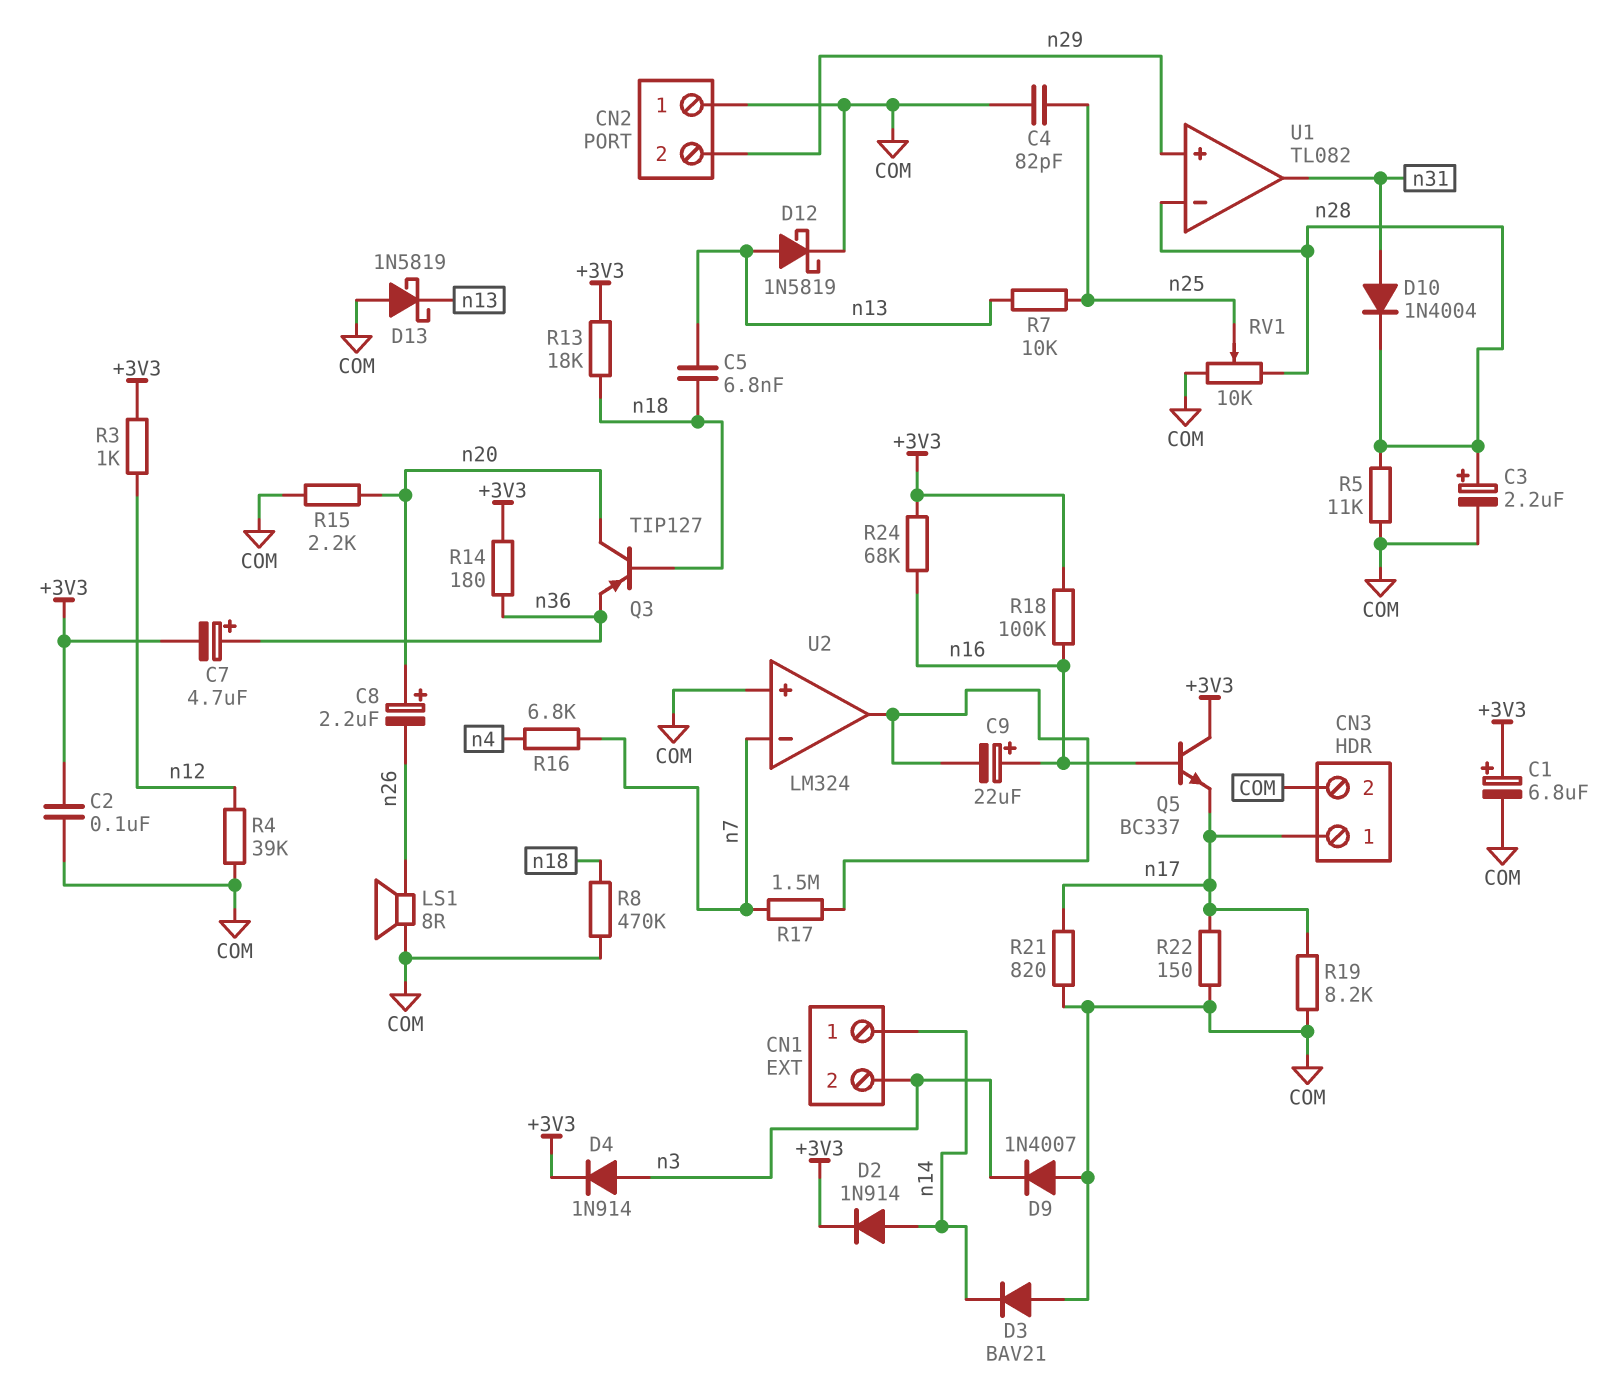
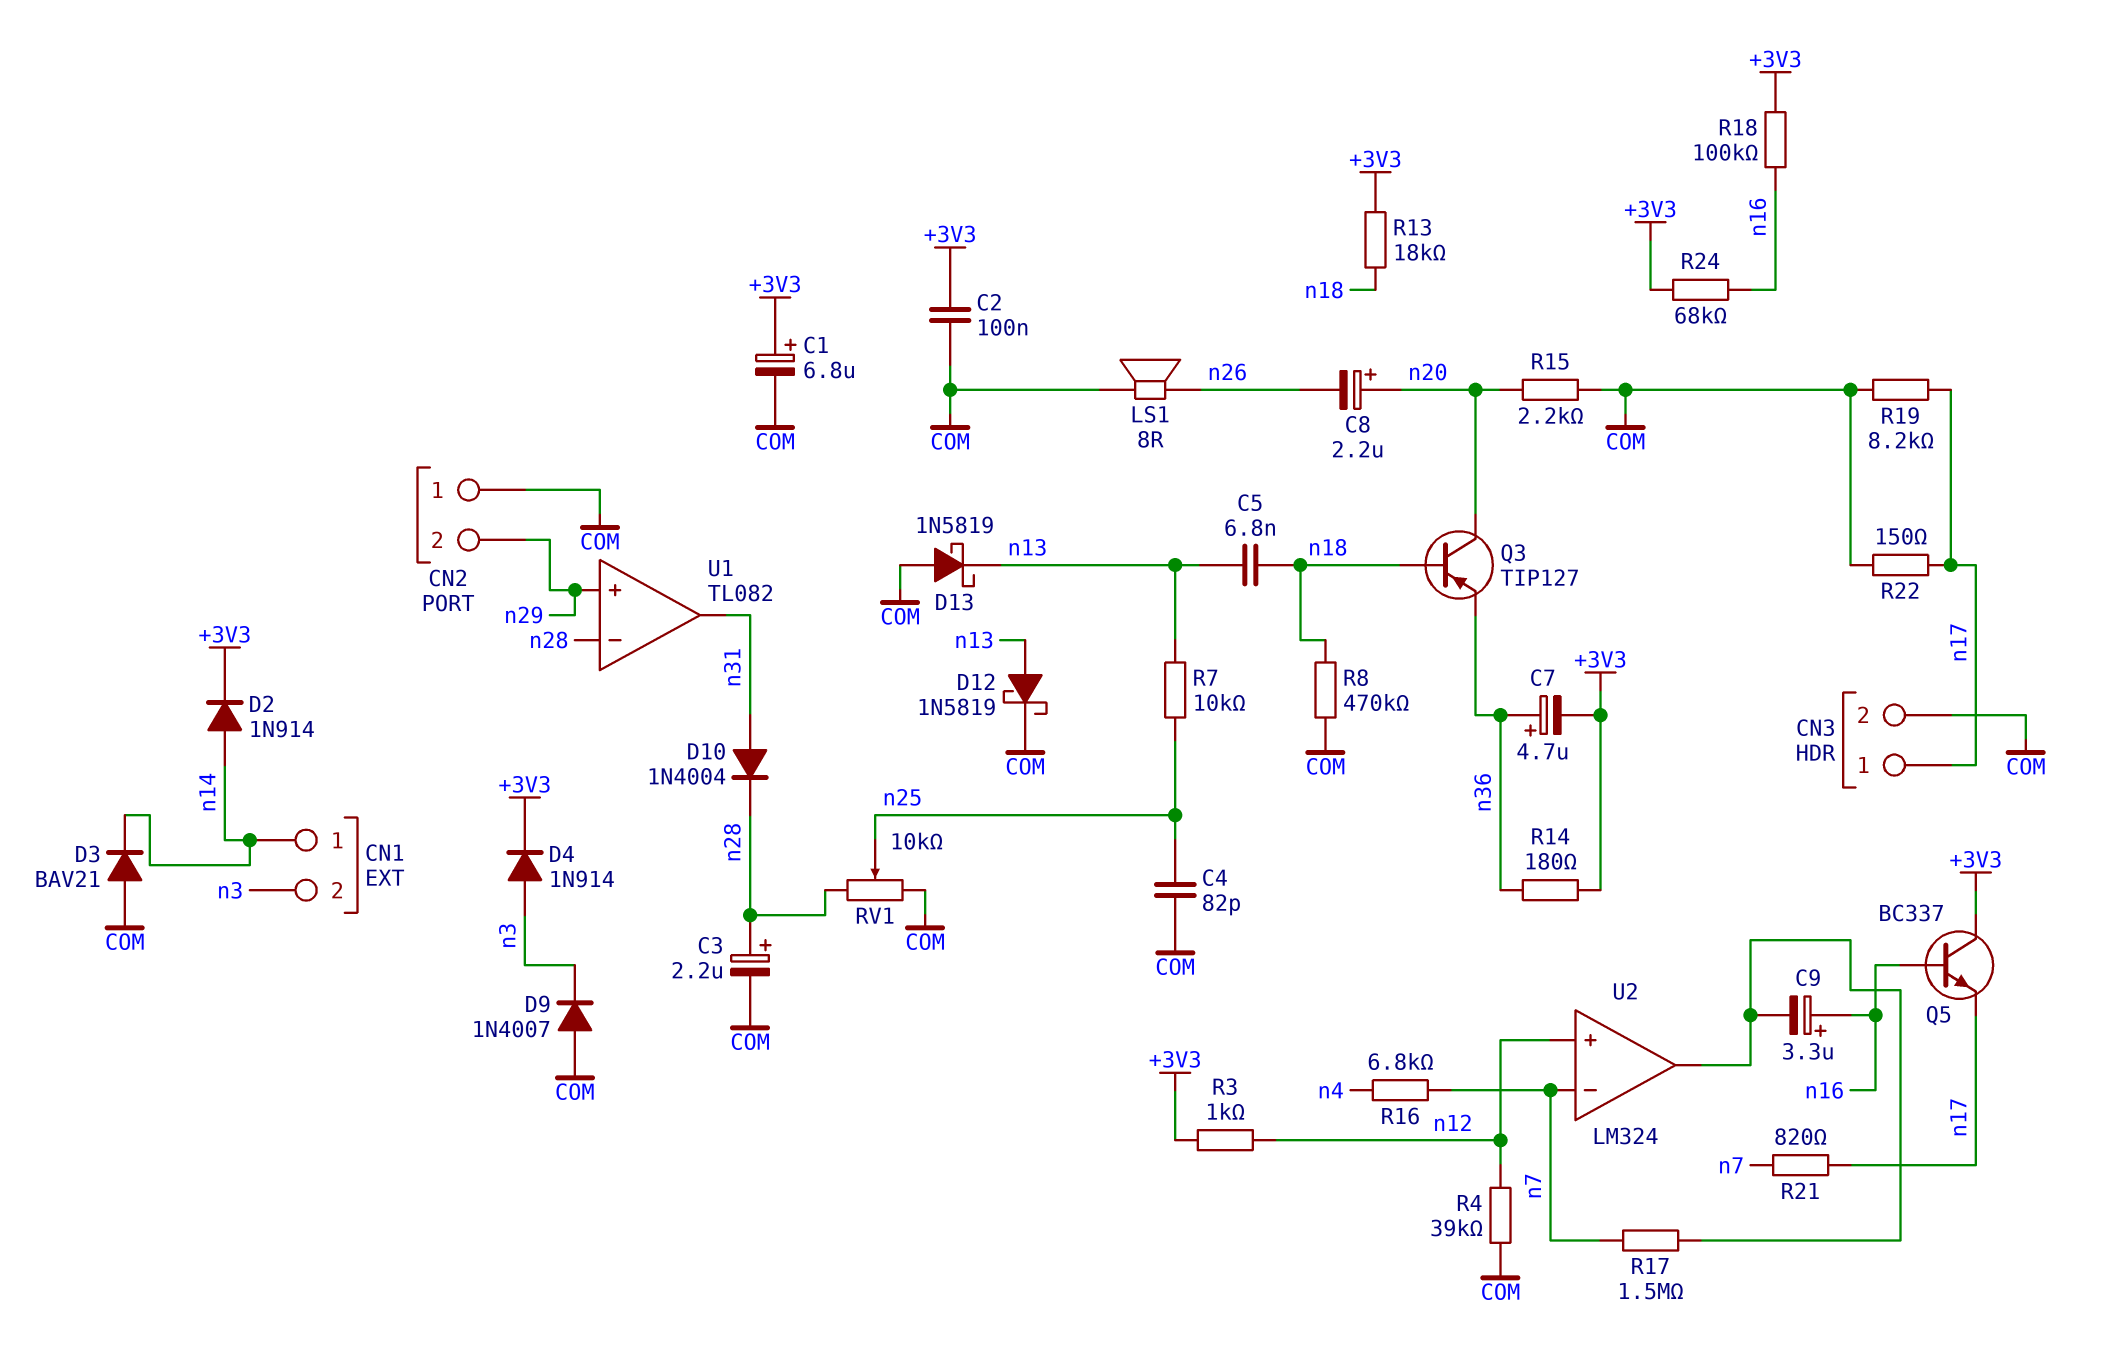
C9: 22uF (plus n16, minus U2/out) -> 3.3uF (plus n16, minus U2/out)
R5: 11k (COM, n28) -> none
R21: 820 (COM, n17) -> 820 (n7, n17)
U2 pin in+: COM -> n12

